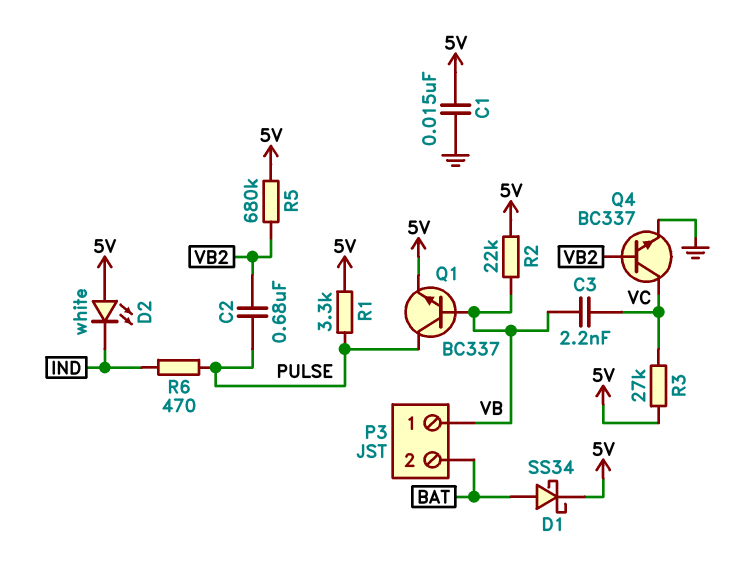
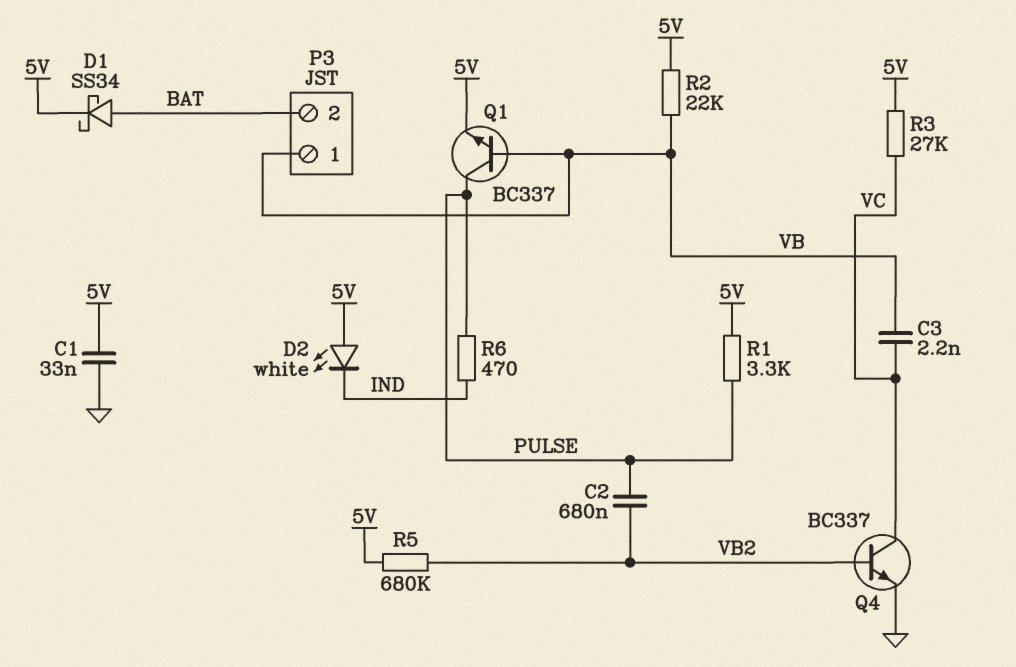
C1: 15nF (5V, GND) -> 33nF (5V, GND)

